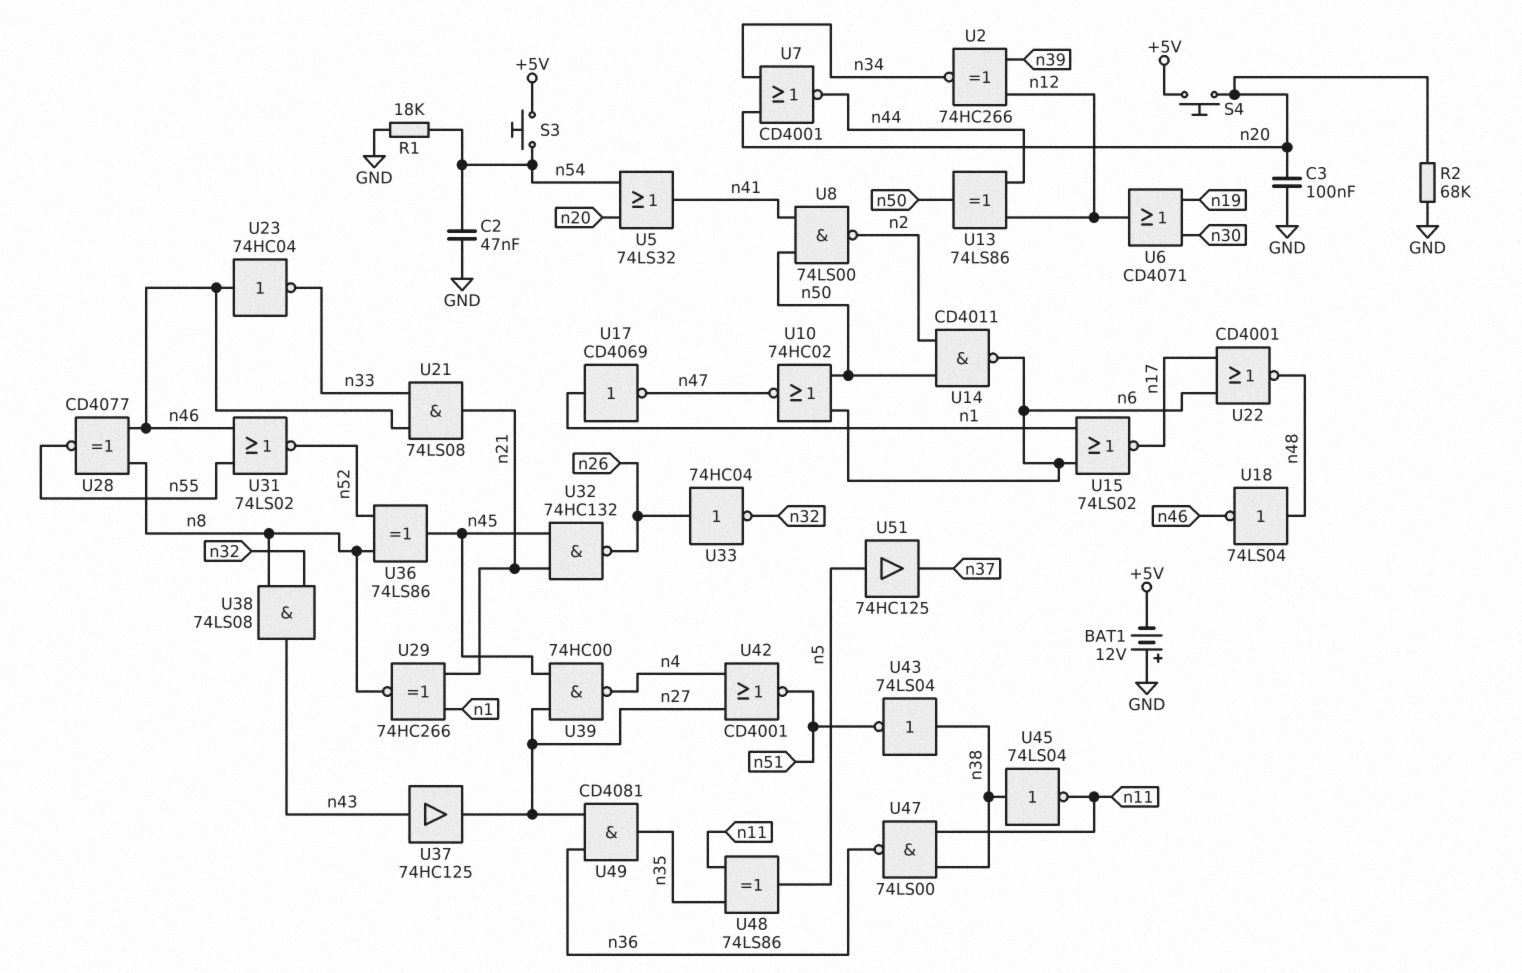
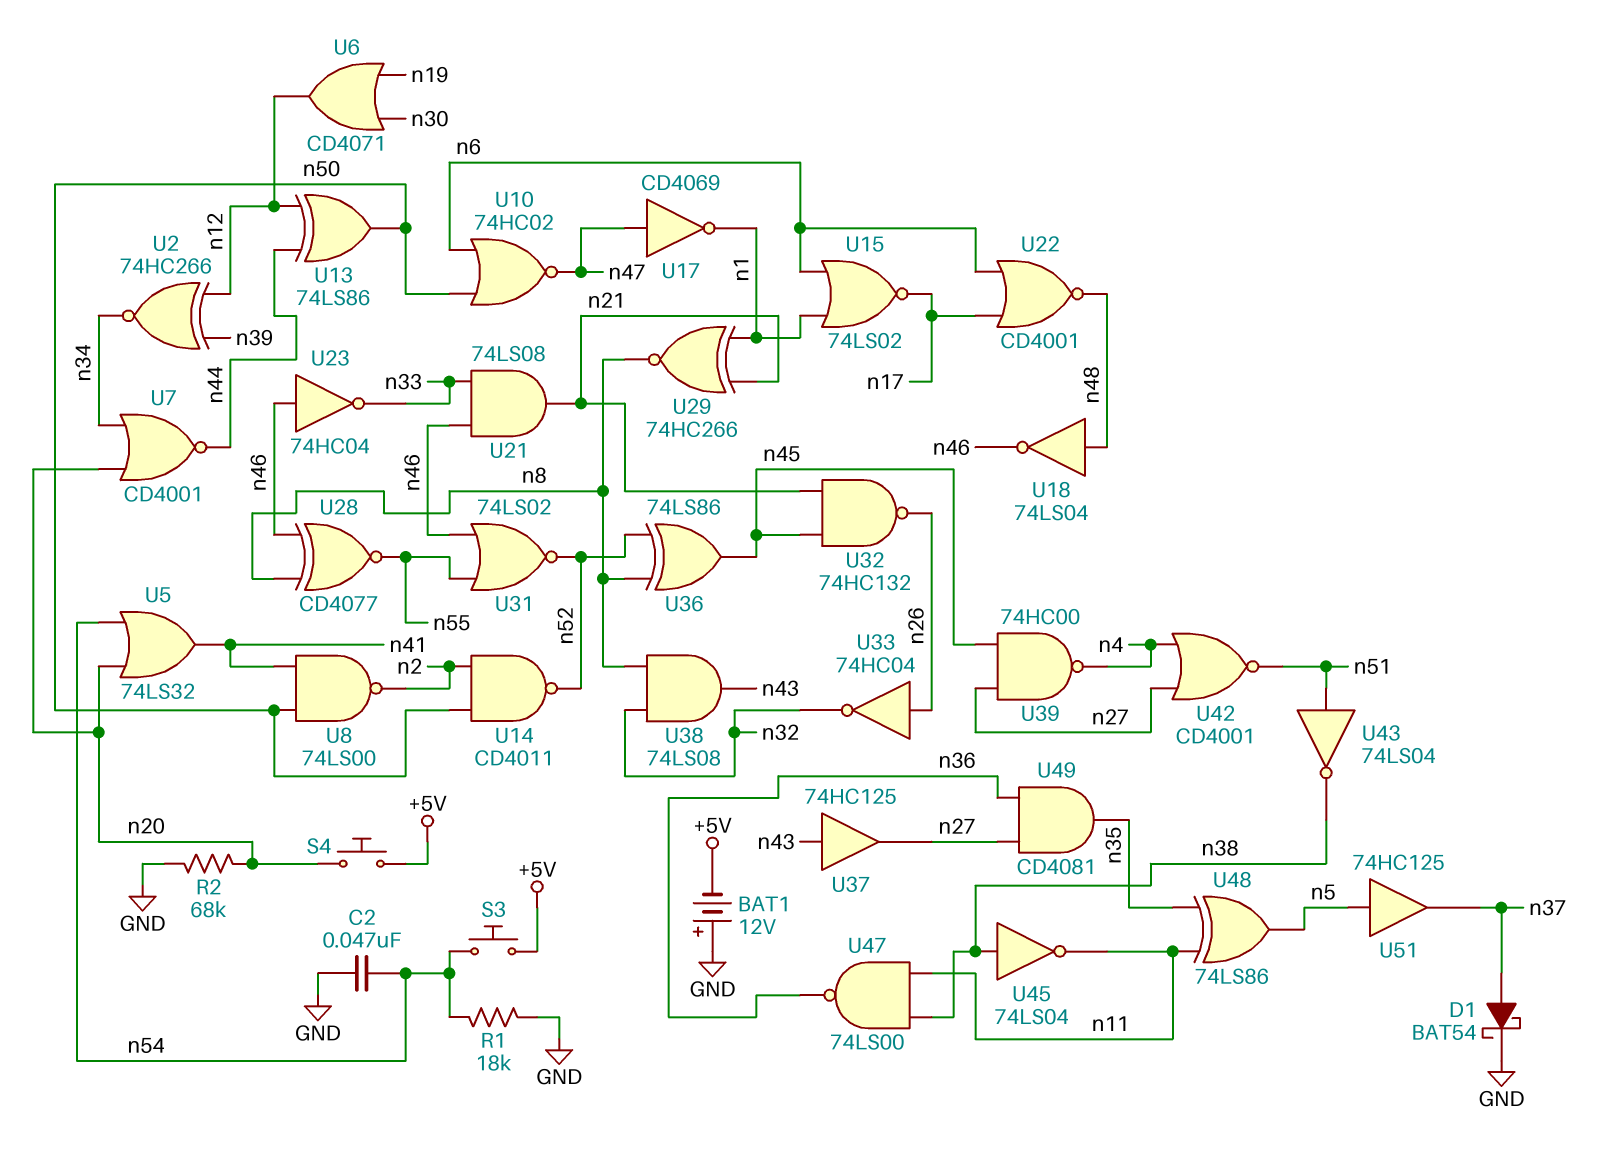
C3: 100nF (GND, n20) -> none
D1: none -> schottky BAT54 (A n37, K GND)
U14: NAND CD4011 (in n2, in n50, out n6) -> NAND CD4011 (in n2, in n50, out n52)
U17: NOT CD4069 (in n1, out n47) -> NOT CD4069 (in n47, out n1)
U43: NOT 74LS04 (in n38, out n51) -> NOT 74LS04 (in n51, out n38)

